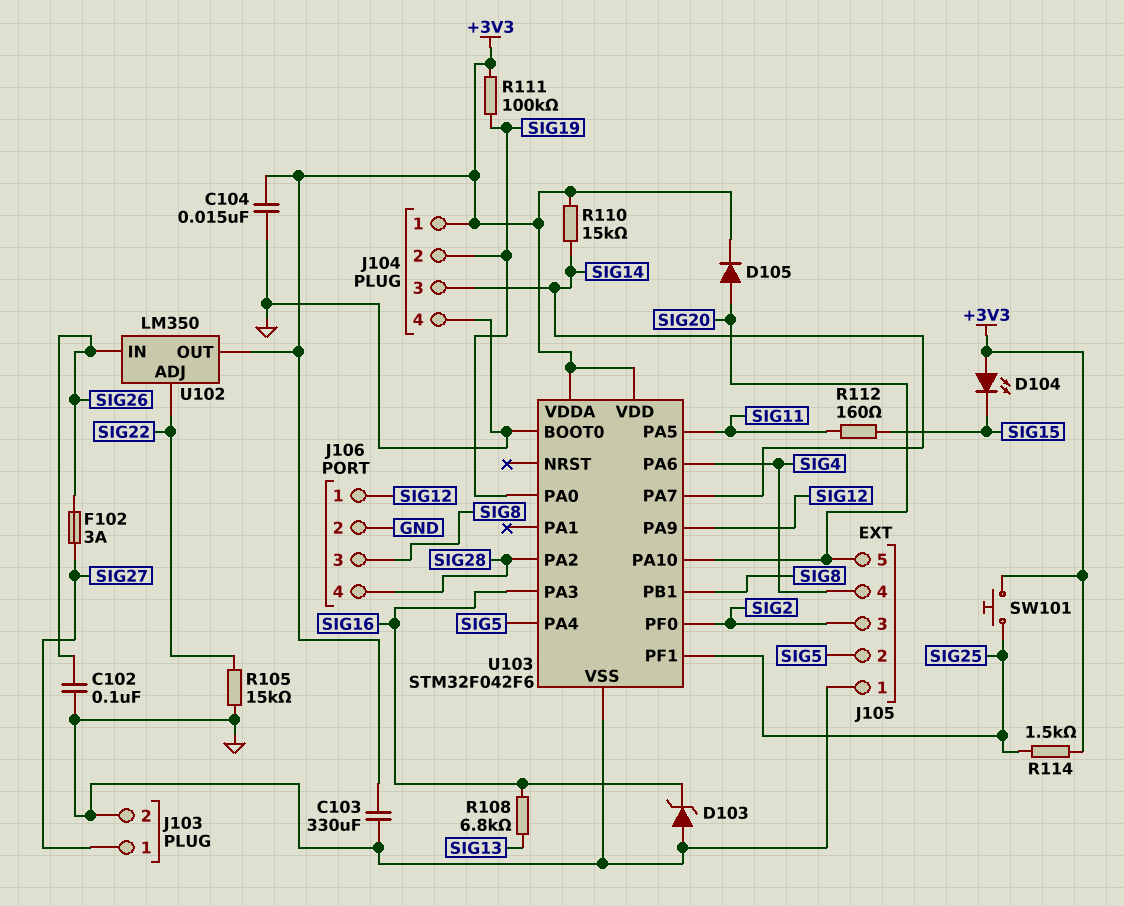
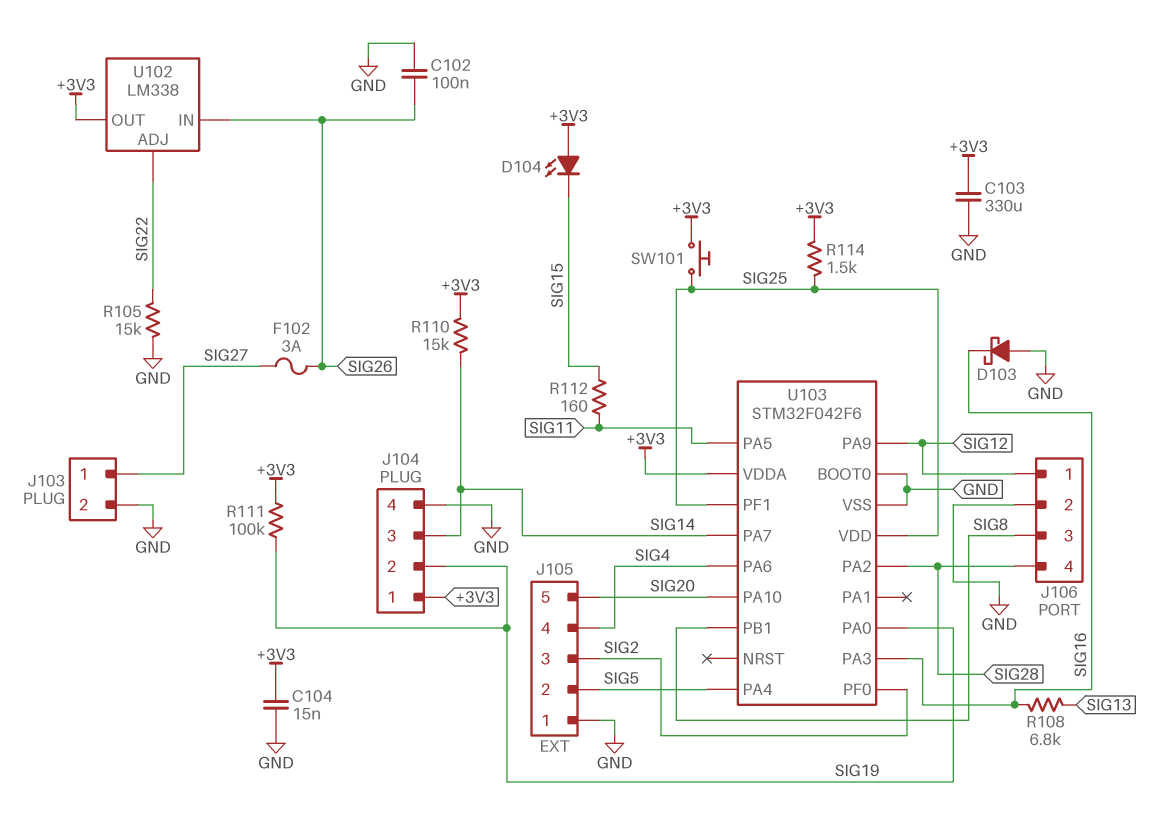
D103: zener (A GND, K SIG16) -> schottky (A GND, K SIG16)
D105: diode (A SIG20, K +3V3) -> none
U102: LM350 -> LM338
U103 pin VDD: +3V3 -> SIG25

